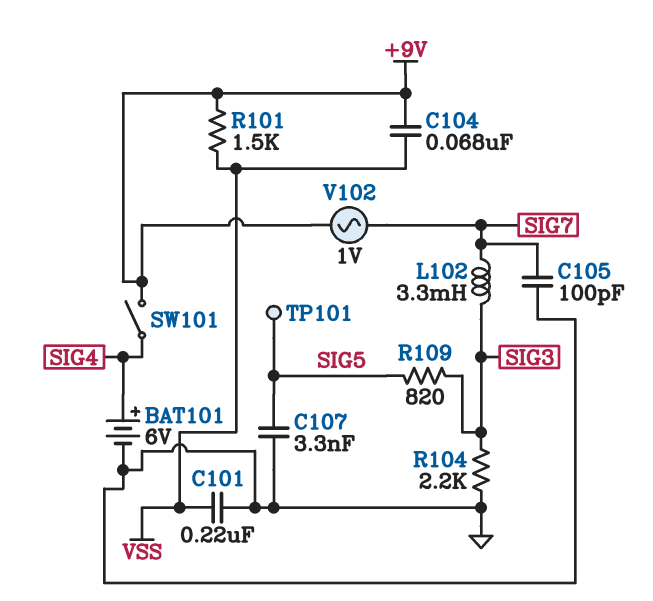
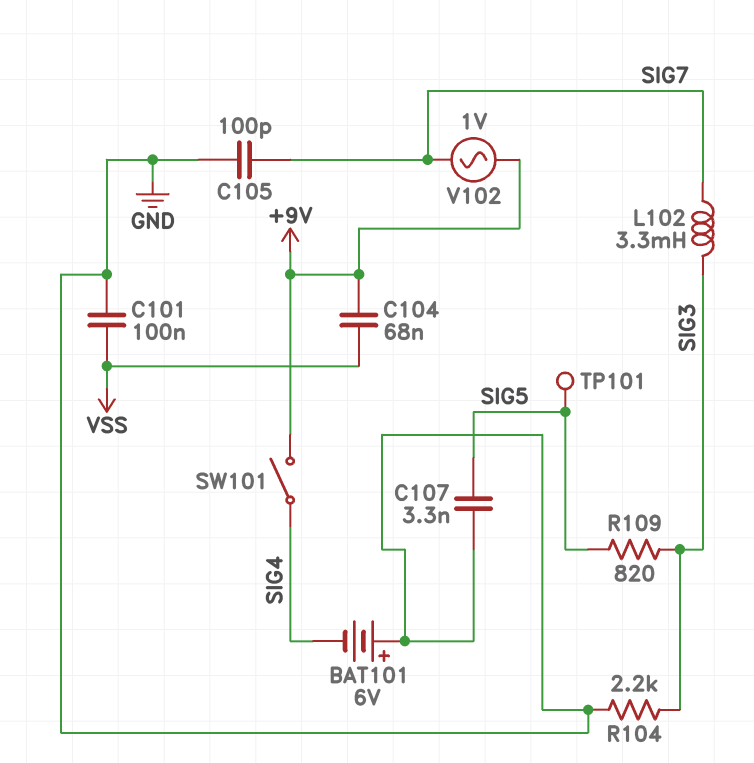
BAT101: 6V (plus SIG4, minus GND) -> 6V (plus GND, minus SIG4)
C101: 220nF (GND, VSS) -> 100nF (GND, VSS)
R101: 1.5k (+9V, VSS) -> none

